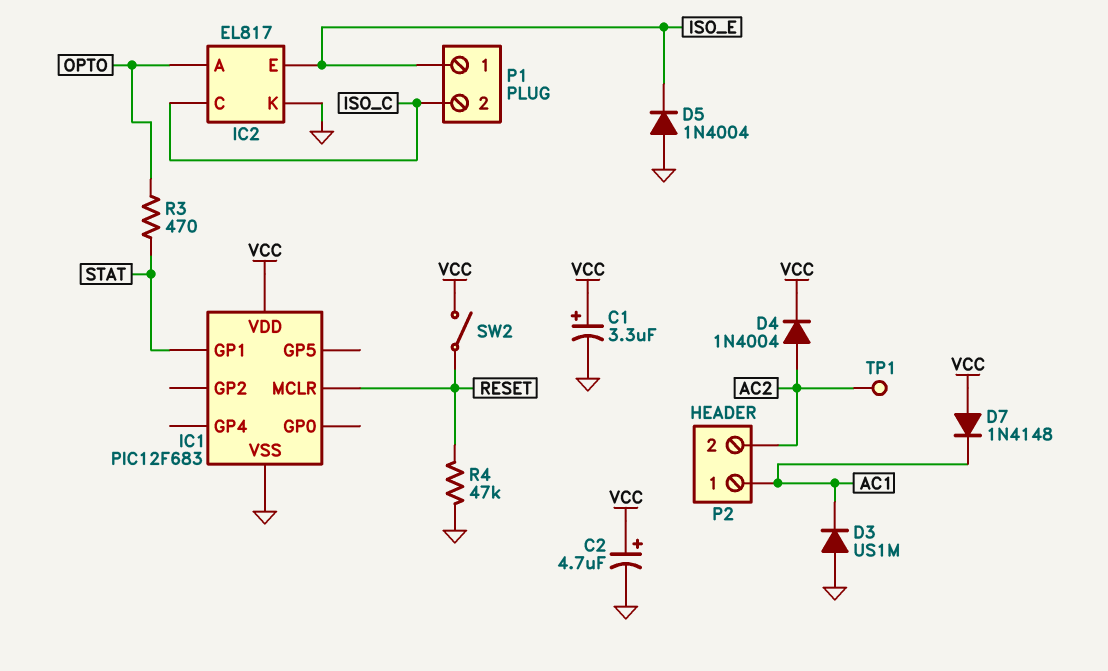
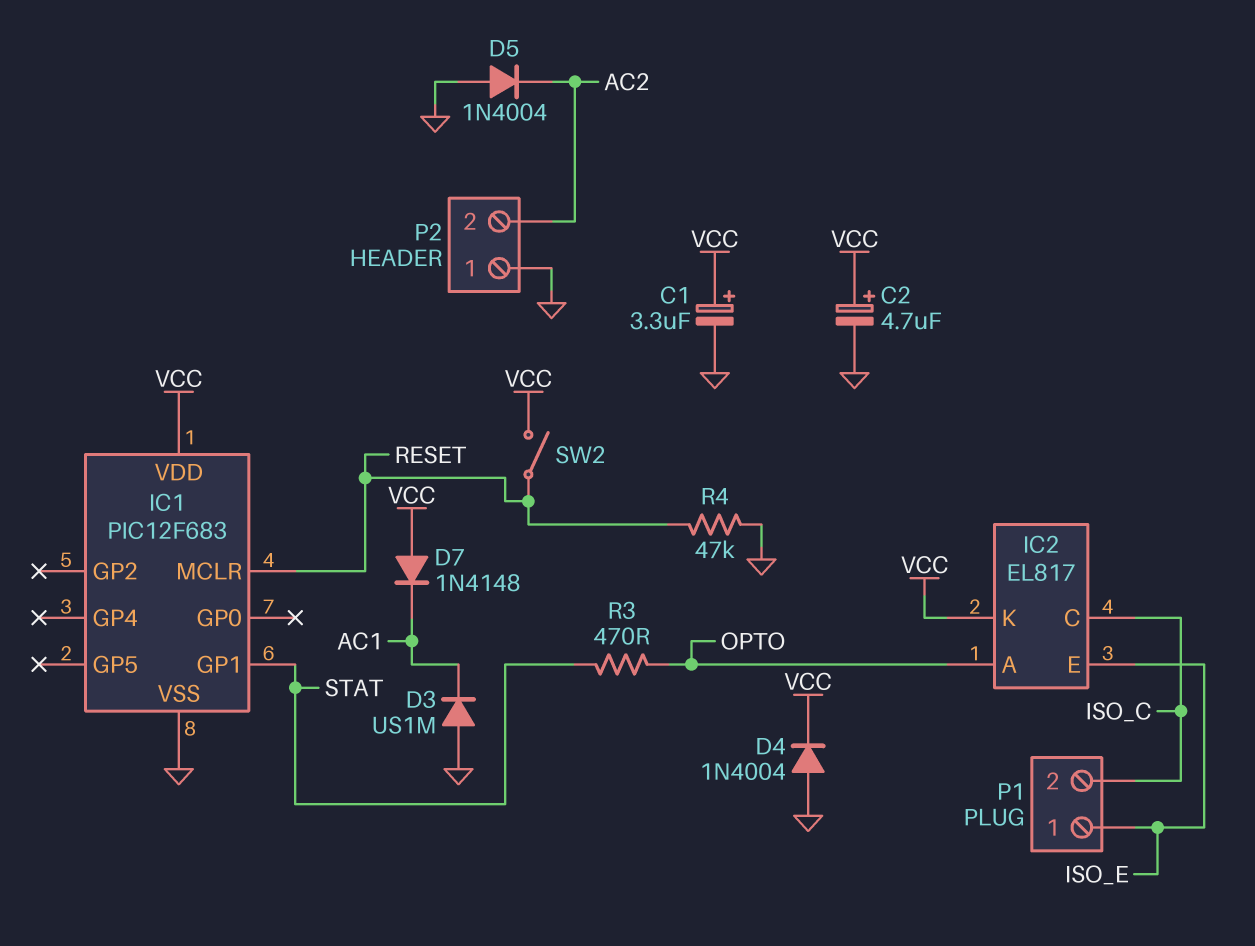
D4: diode 1N4004 (A AC2, K VCC) -> diode 1N4004 (A GND, K VCC)
D5: diode 1N4004 (A GND, K ISO_E) -> diode 1N4004 (A GND, K AC2)
IC2 pin K: GND -> VCC
P2 pin 1: AC1 -> GND
TP1: test point (AC2) -> none

